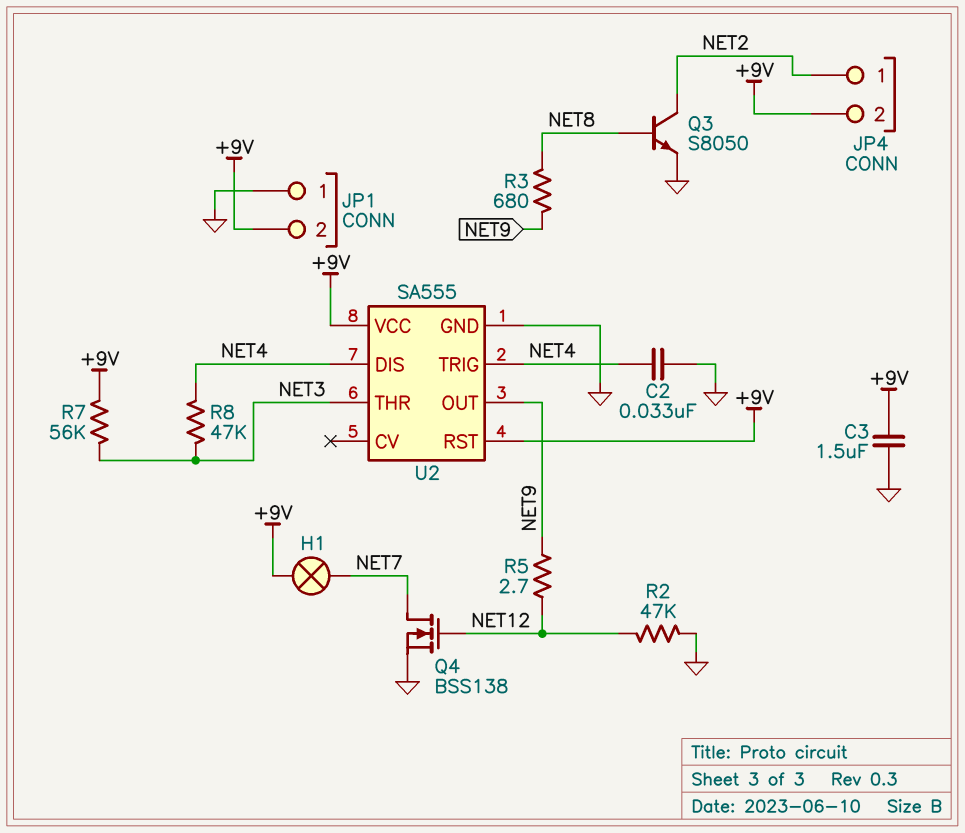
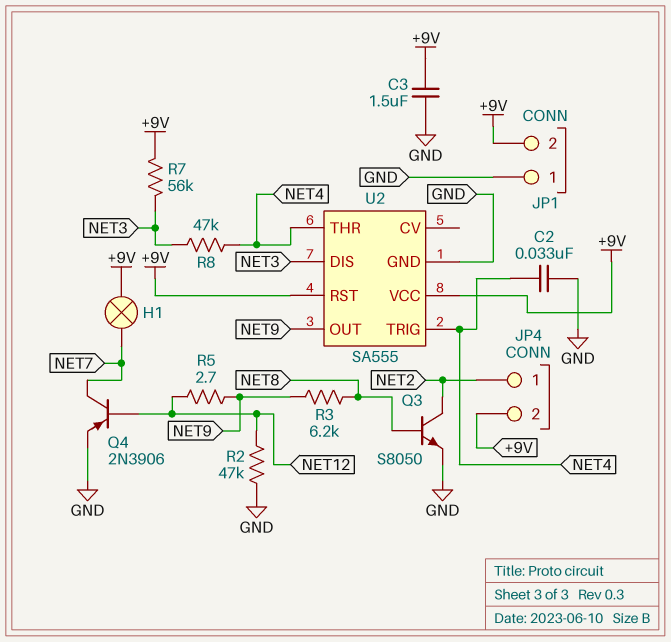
Q4: NMOS BSS138 (G NET12, D NET7, S GND) -> PNP 2N3906 (B NET12, C NET7, E GND)
R3: 680 (NET8, NET9) -> 6.2k (NET8, NET9)
U2 pin DIS: NET4 -> NET3
U2 pin THR: NET3 -> NET4

